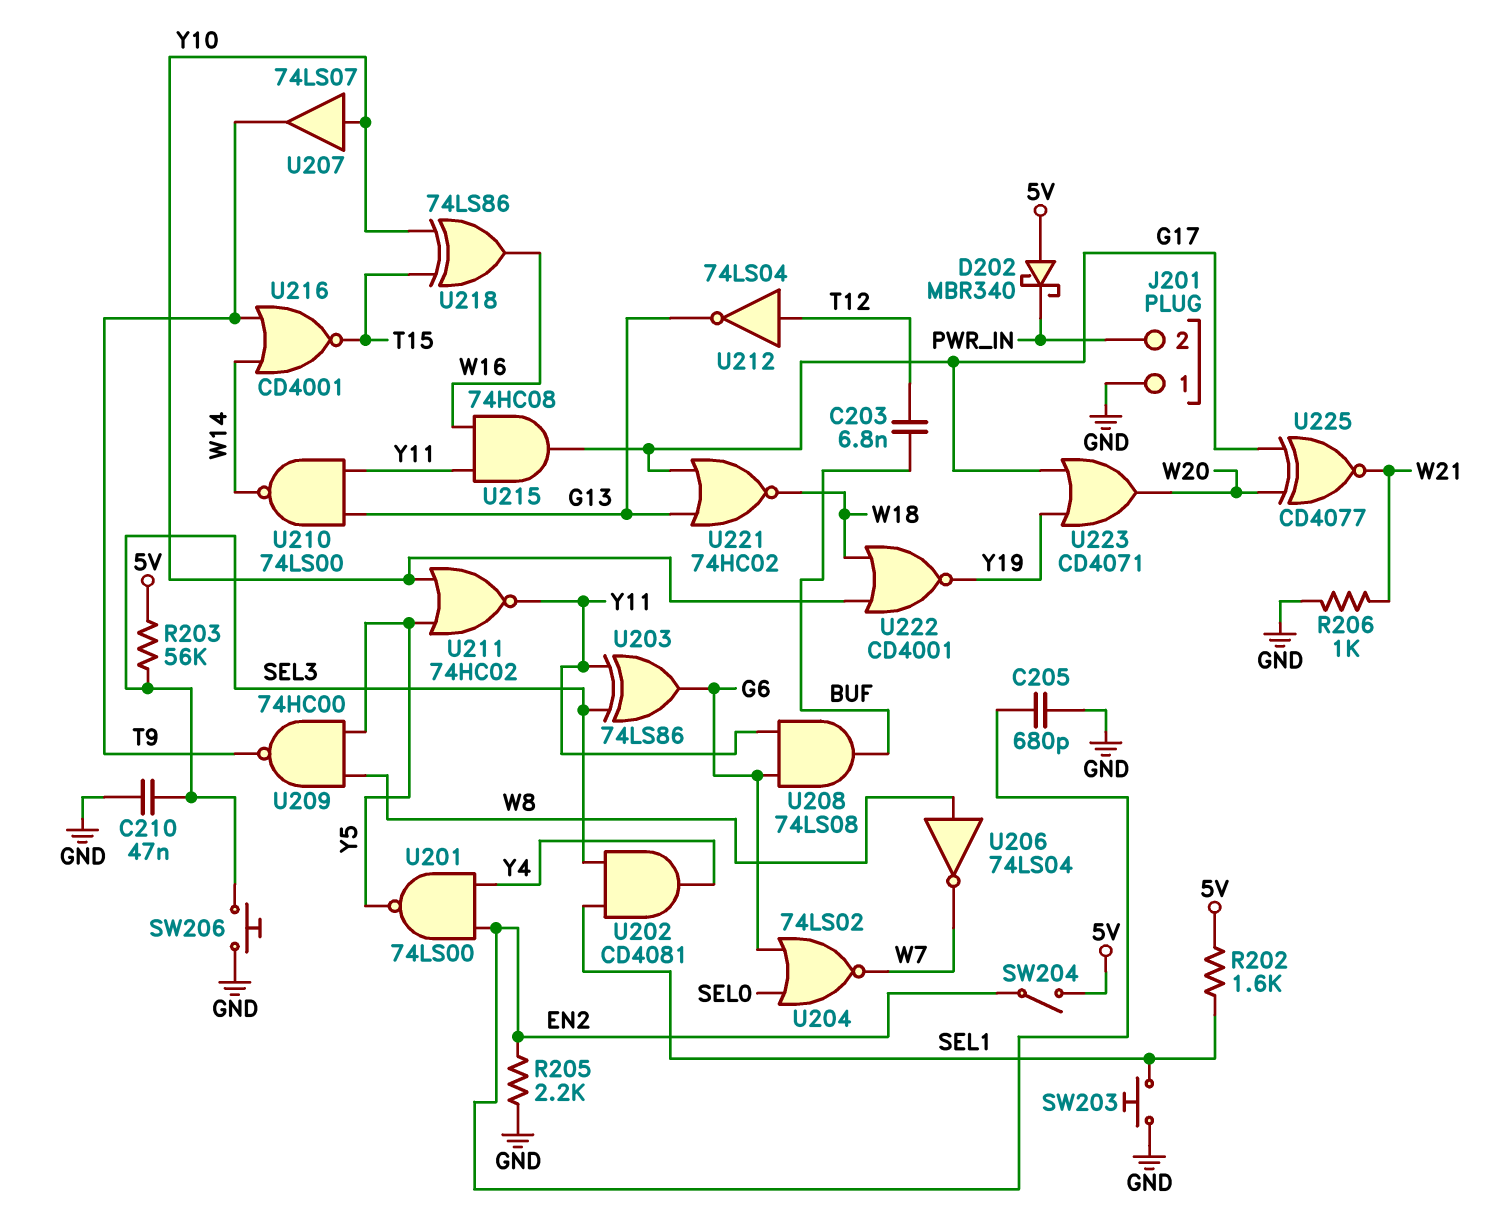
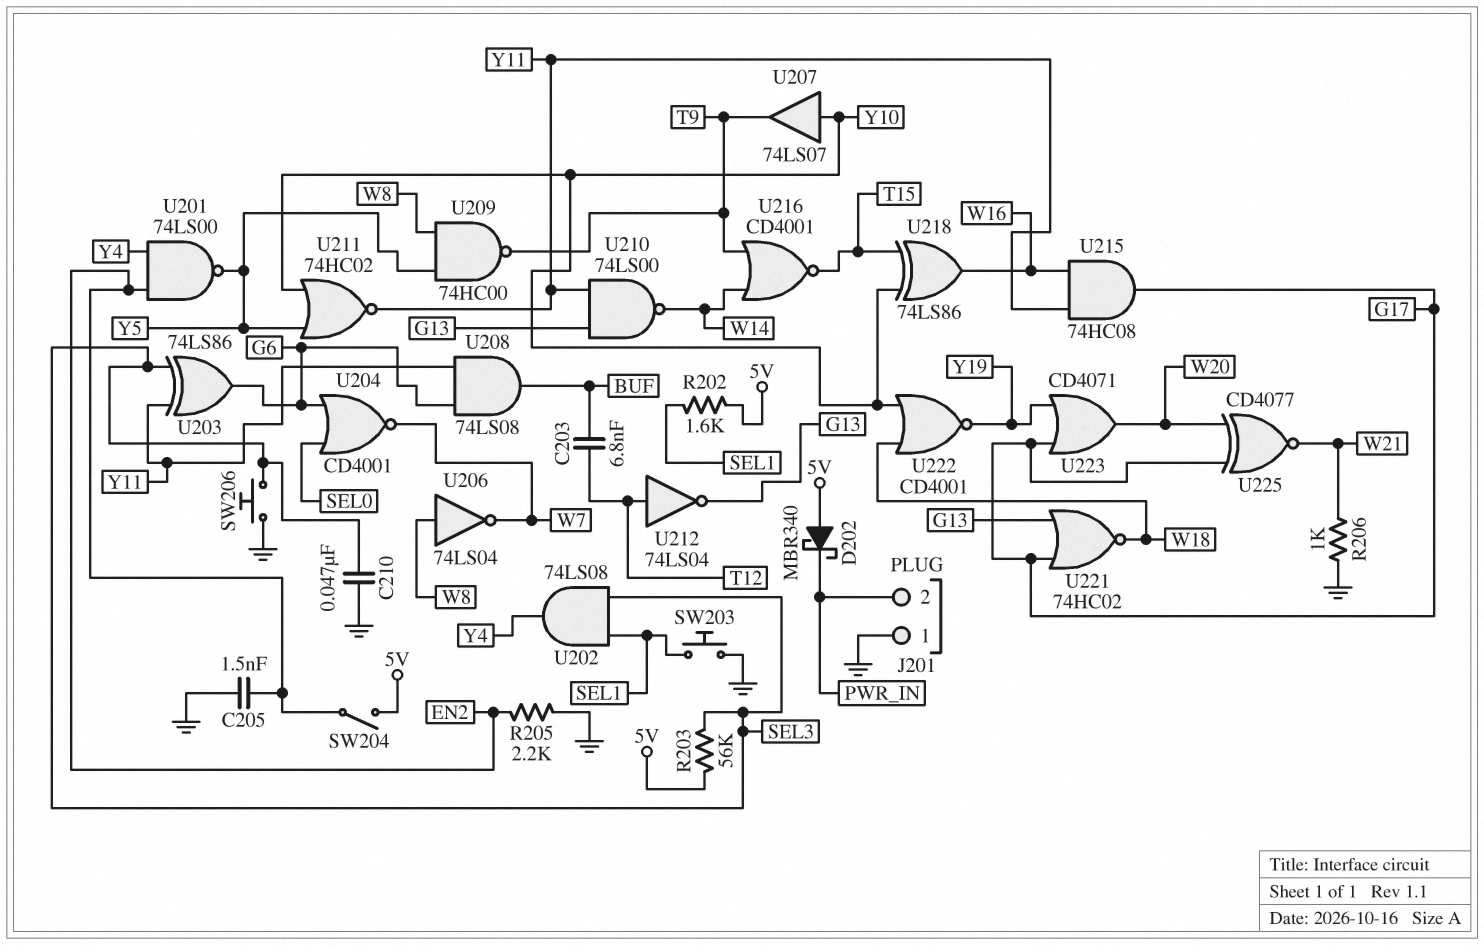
C205: 680pF (EN2, GND) -> 1.5nF (EN2, GND)
U202: AND CD4081 (in SEL1, in SEL3, out Y4) -> AND 74LS08 (in SEL1, in SEL3, out Y4)
U204: NOR 74LS02 (in G6, in SEL0, out W7) -> NOR CD4001 (in G6, in SEL0, out W7)

